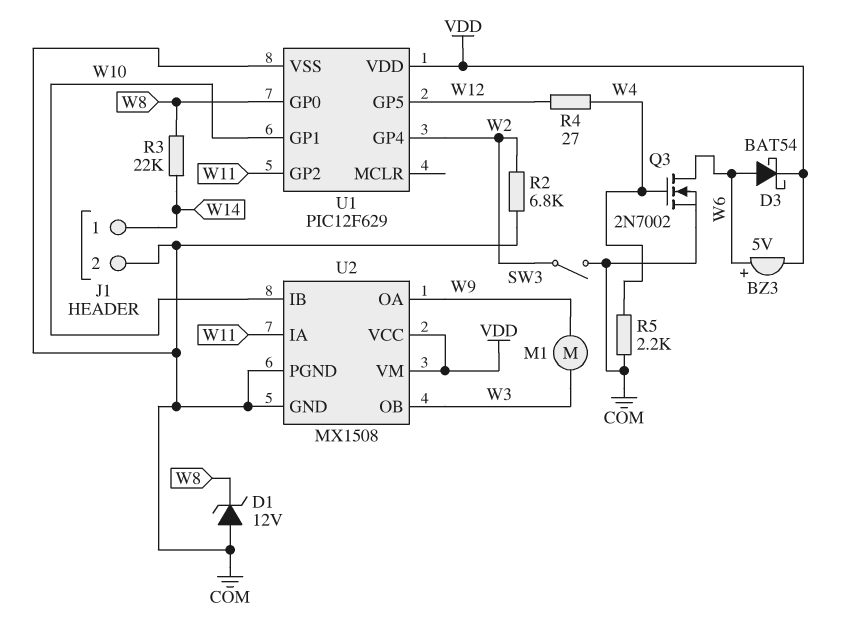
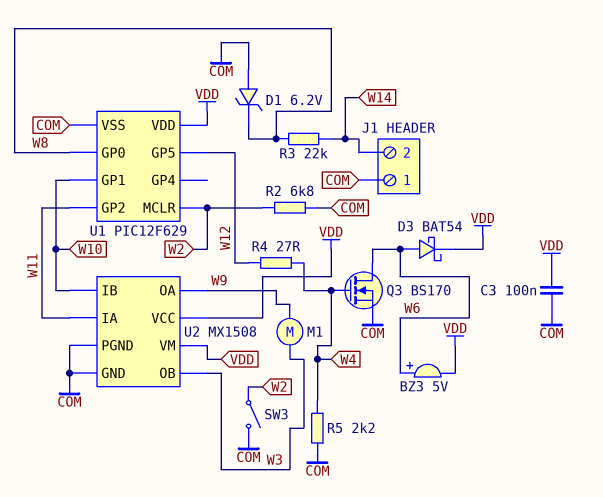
C3: none -> 100nF (COM, VDD)
D1: zener 12V (A COM, K W8) -> zener 6.2V (A COM, K W8)
J1 pin 1: W14 -> COM
J1 pin 2: COM -> W14
Q3: NMOS 2N7002 (G W4, D W6, S COM) -> NMOS BS170 (G W4, D W6, S COM)
U1 pin GP4: W2 -> none
U1 pin MCLR: none -> W2

